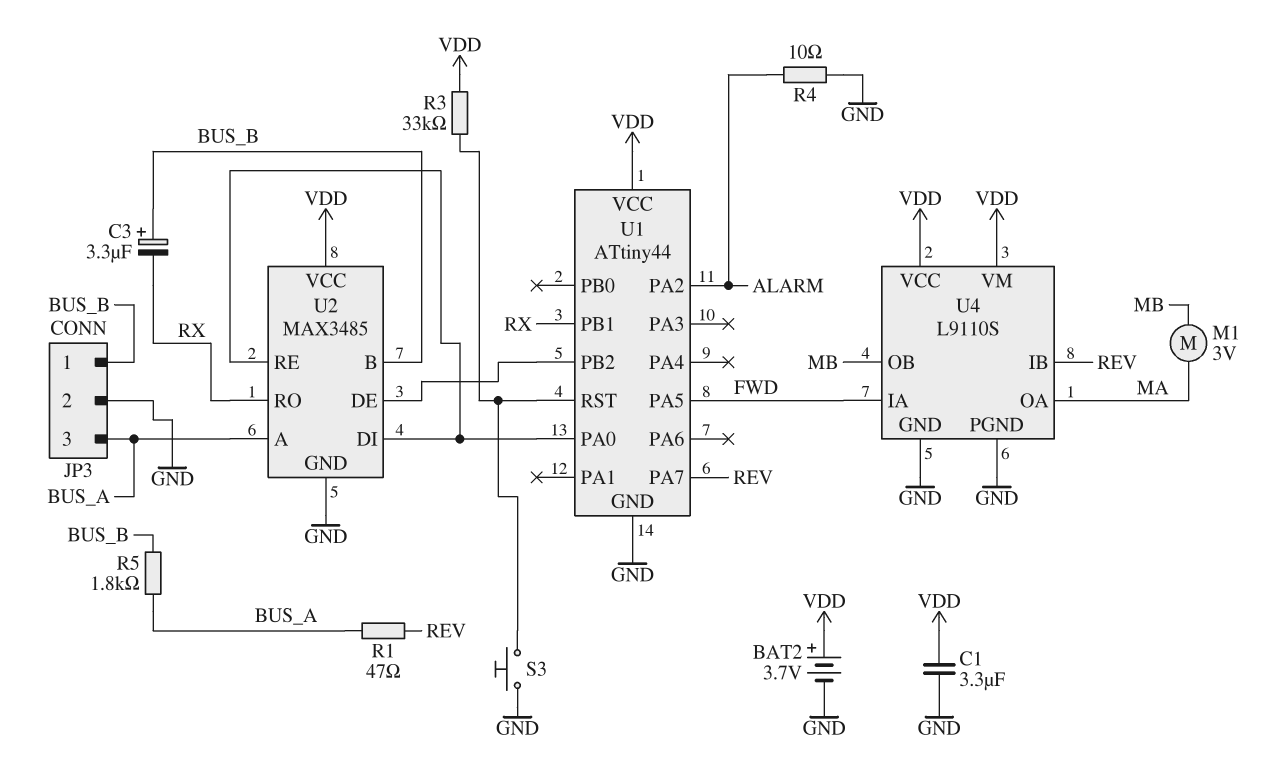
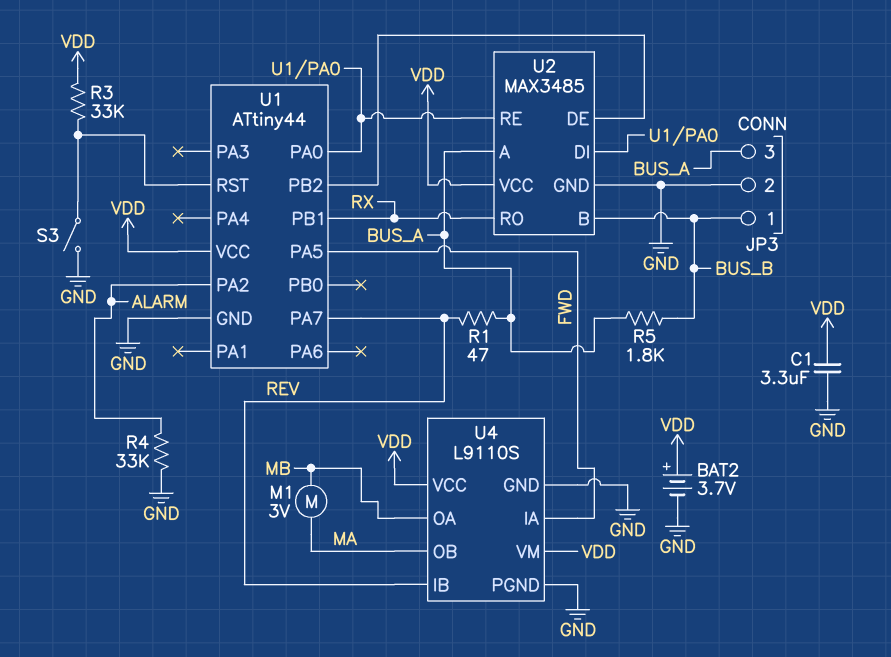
C3: 3.3uF (plus BUS_B, minus RX) -> none
R4: 10 (ALARM, GND) -> 33k (ALARM, GND)
S3: button (GND, U1/RST) -> switch (GND, U1/RST)
U4 pin OA: MA -> MB
U4 pin OB: MB -> MA

